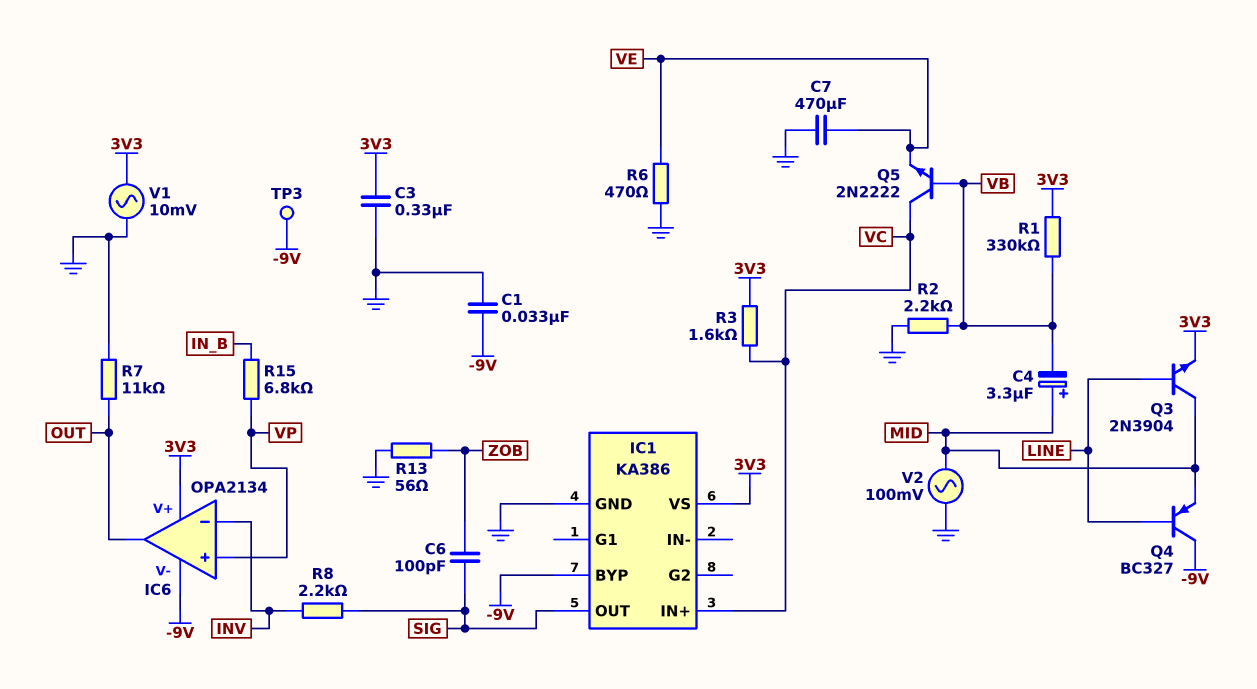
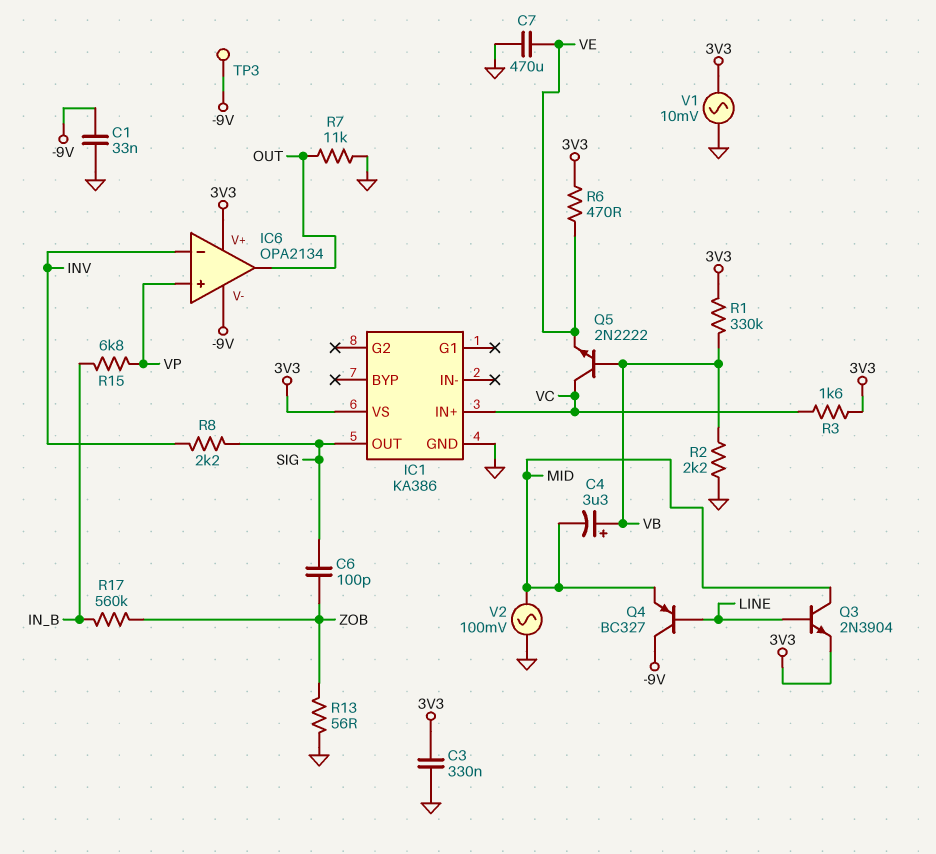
C4: 3.3uF (plus MID, minus VB) -> 3.3uF (plus VB, minus MID)
IC1 pin BYP: -9V -> none
R6: 470 (GND, VE) -> 470 (3V3, VE)
R17: none -> 560k (IN_B, ZOB)

